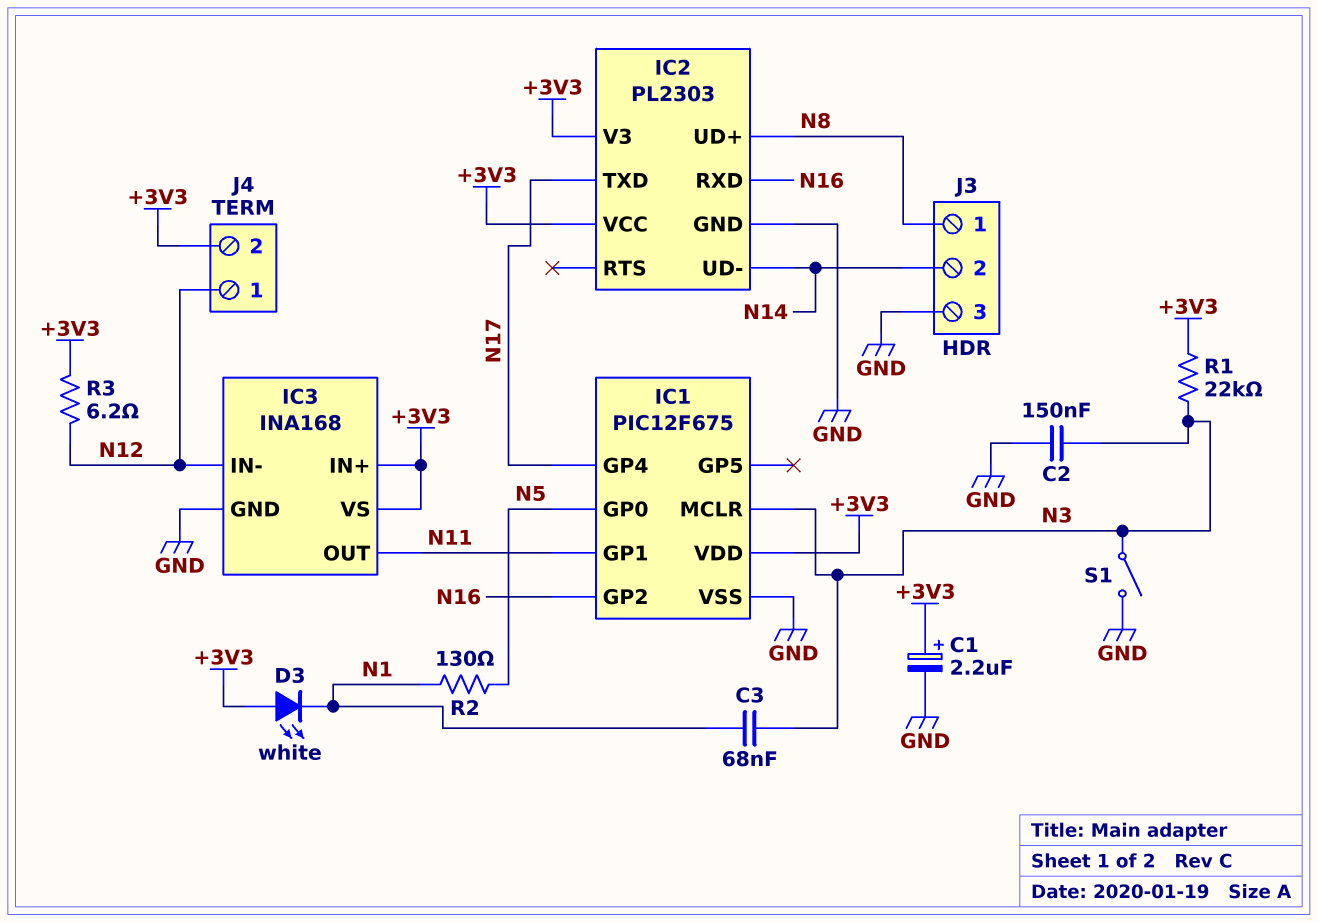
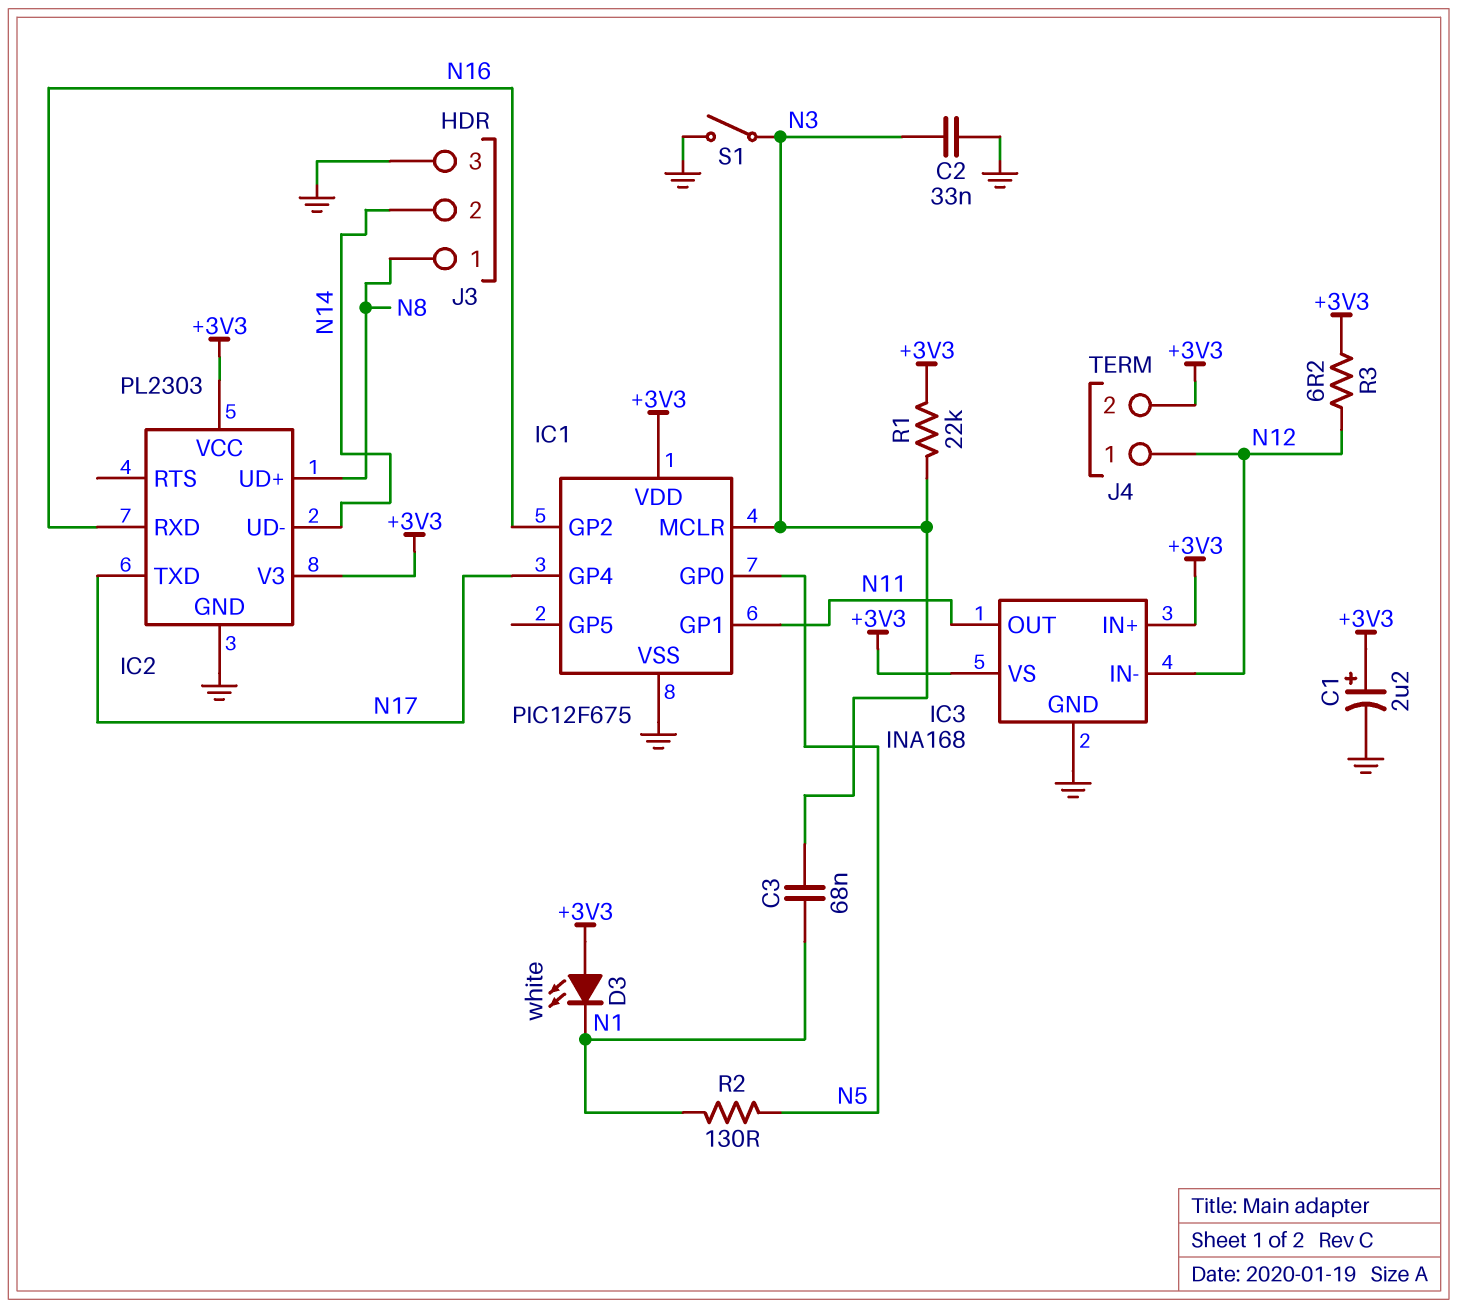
C2: 150nF (GND, N3) -> 33nF (GND, N3)

